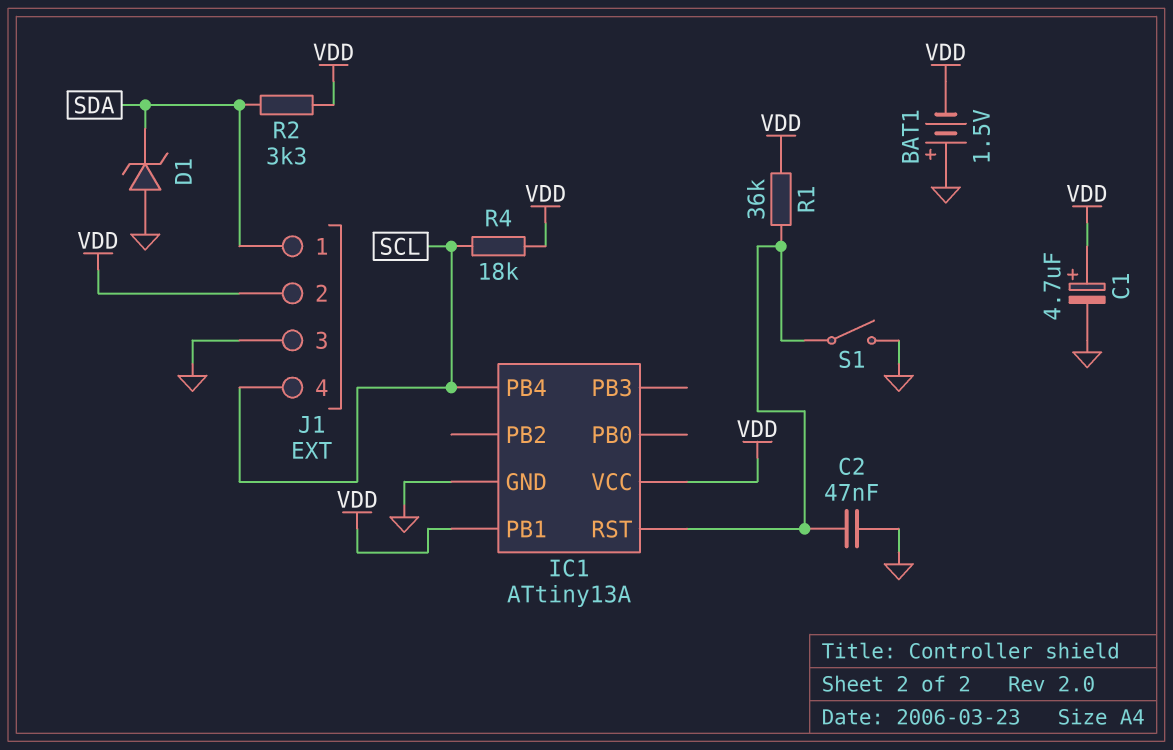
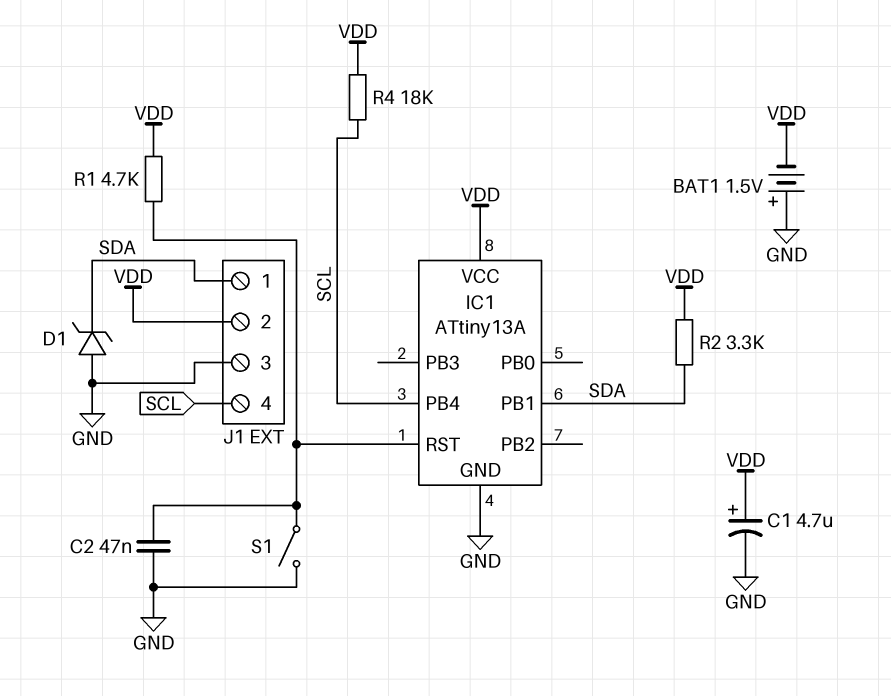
IC1 pin PB1: VDD -> SDA
R1: 36k (IC1/RST, VDD) -> 4.7k (IC1/RST, VDD)

